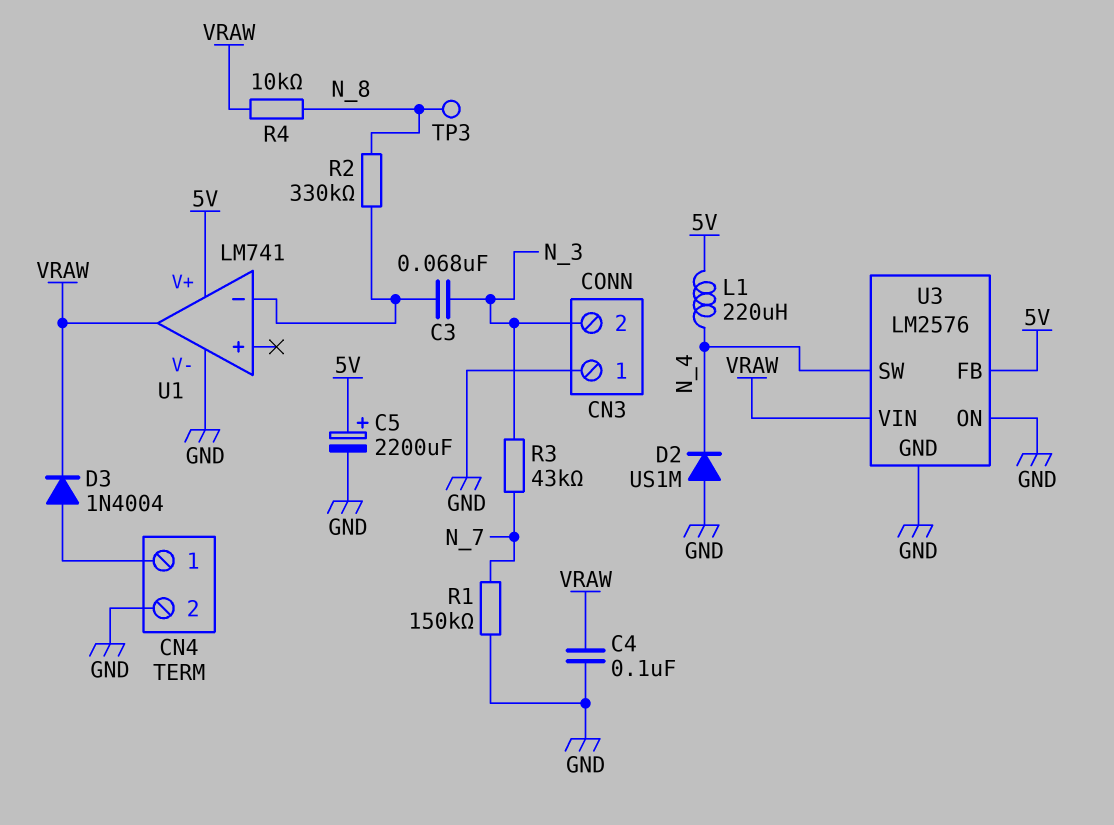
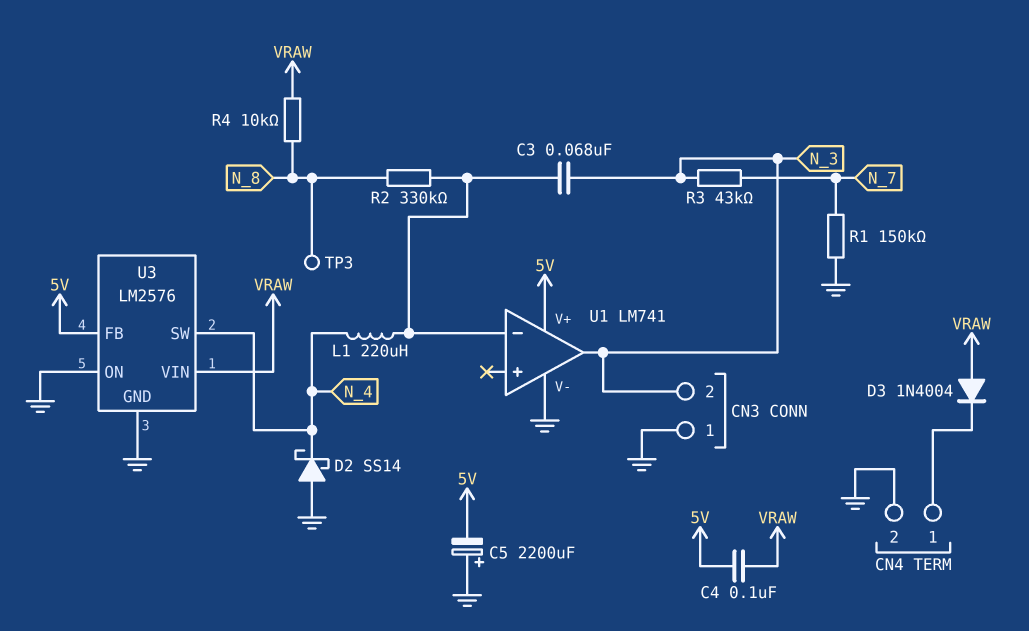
C4: 100nF (GND, VRAW) -> 100nF (5V, VRAW)
C5: 2200uF (plus 5V, minus GND) -> 2200uF (plus GND, minus 5V)
D2: diode US1M (A GND, K N_4) -> schottky SS14 (A GND, K N_4)
D3: diode 1N4004 (A CN4/1, K VRAW) -> diode 1N4004 (A VRAW, K CN4/1)
L1: 220uH (5V, N_4) -> 220uH (N_4, U1/in-)
U1 pin out: VRAW -> N_3

